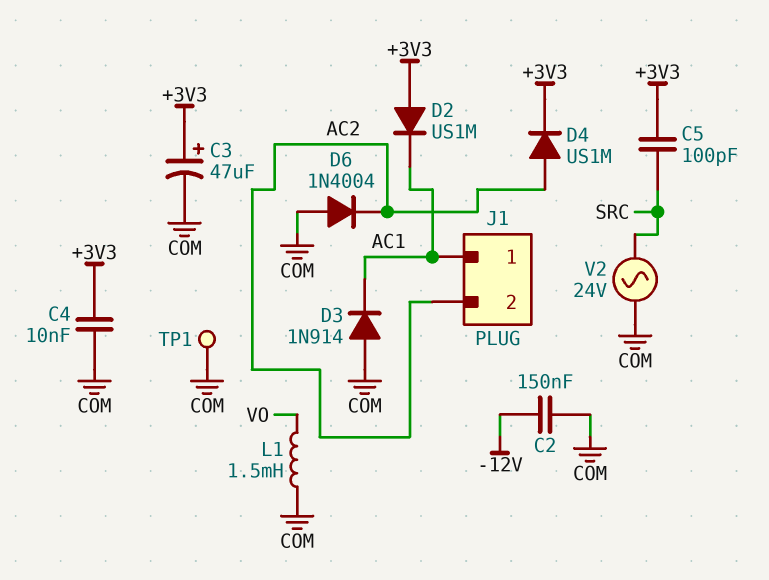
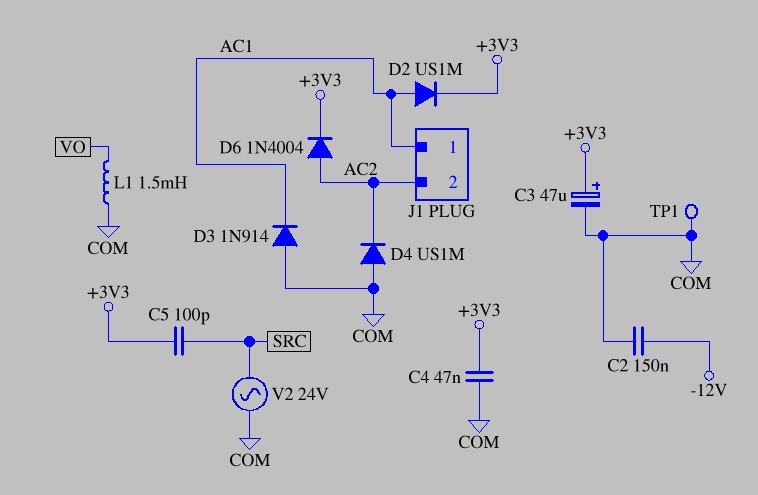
C4: 10nF (+3V3, COM) -> 47nF (+3V3, COM)
D2: diode US1M (A +3V3, K AC1) -> diode US1M (A AC1, K +3V3)
D4: diode US1M (A AC2, K +3V3) -> diode US1M (A COM, K AC2)
D6: diode 1N4004 (A COM, K AC2) -> diode 1N4004 (A AC2, K +3V3)

